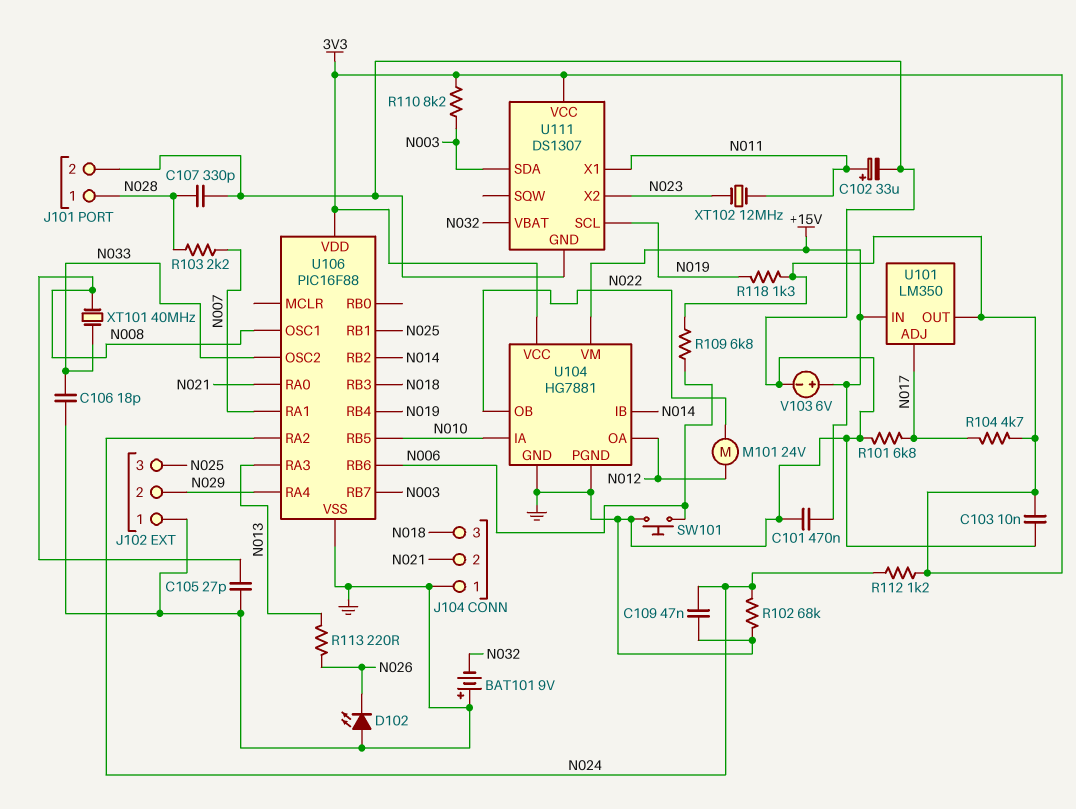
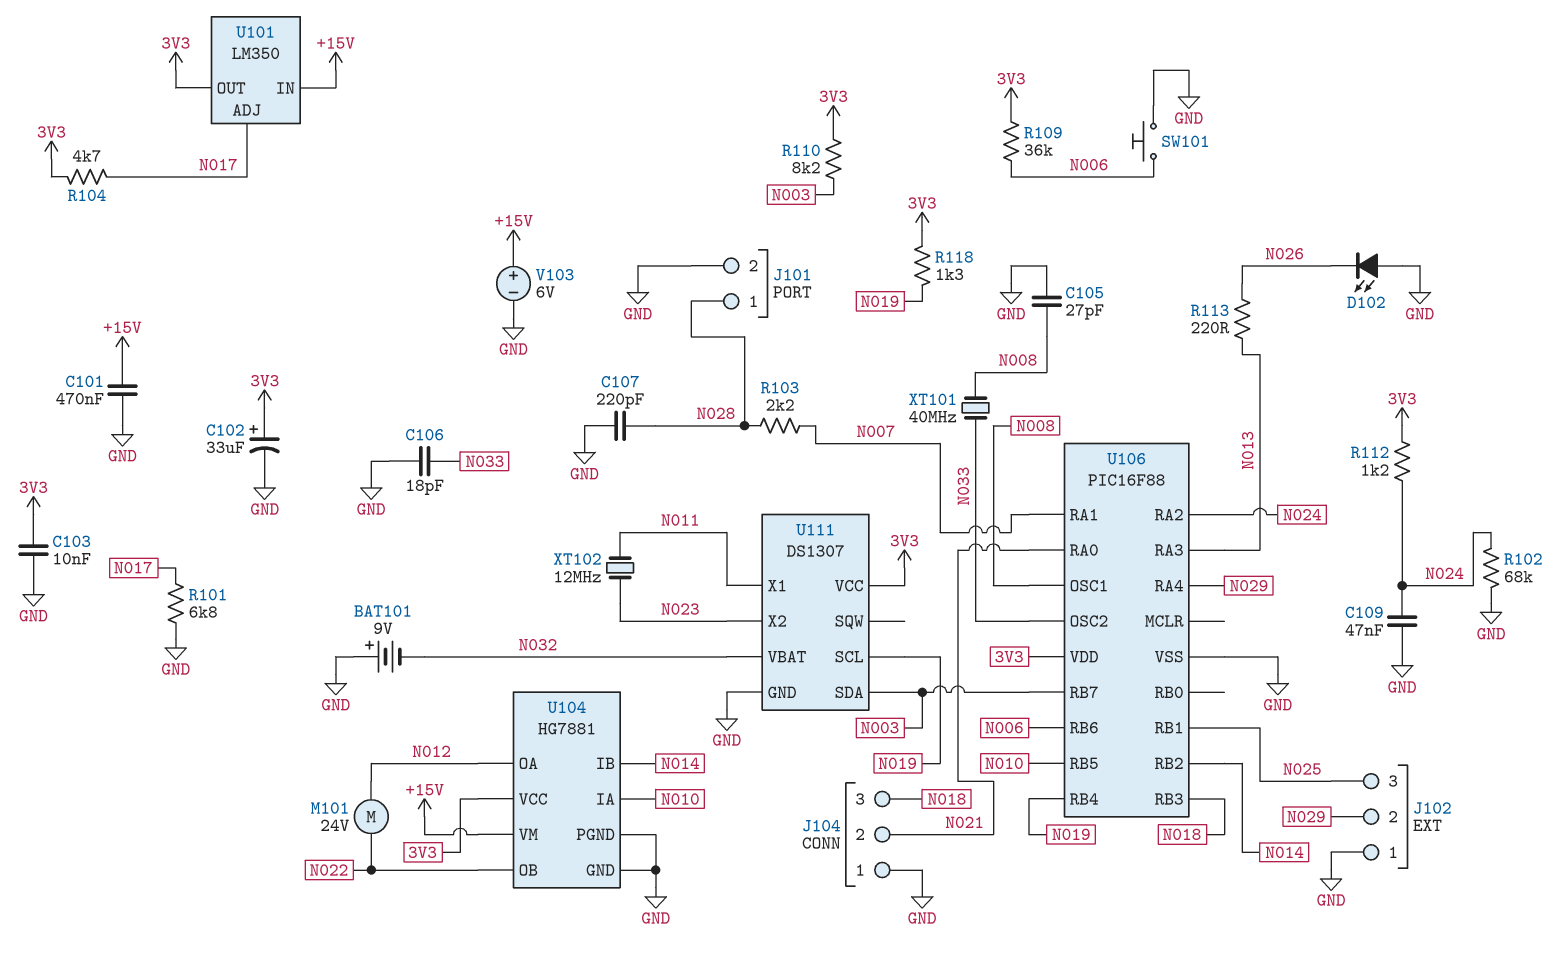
C102: 33uF (plus N011, minus GND) -> 33uF (plus 3V3, minus GND)
C107: 330pF (GND, N028) -> 220pF (GND, N028)
R109: 6.8k (3V3, N006) -> 36k (3V3, N006)

